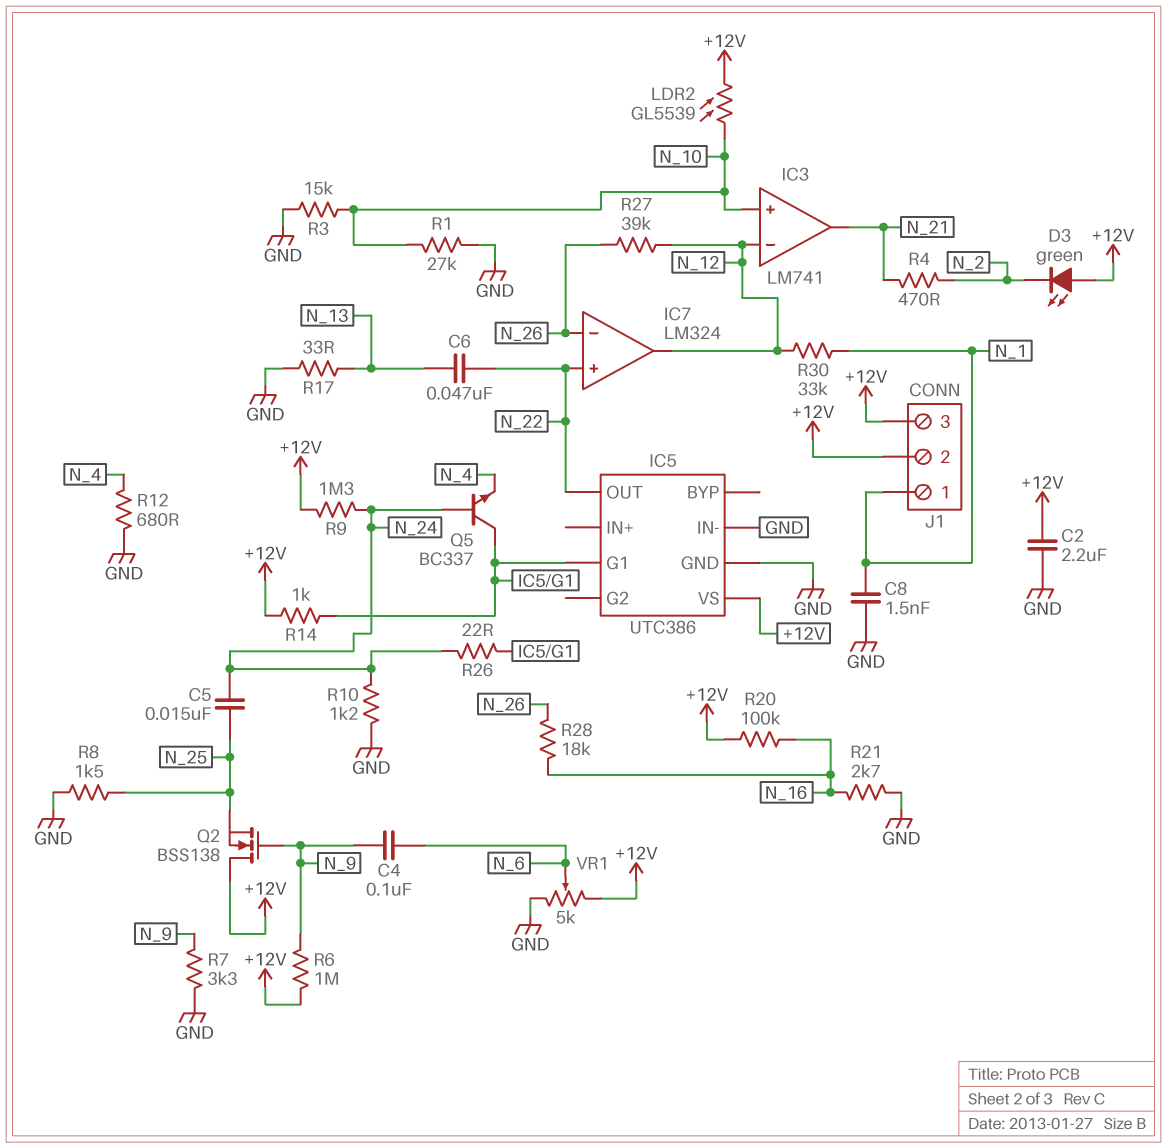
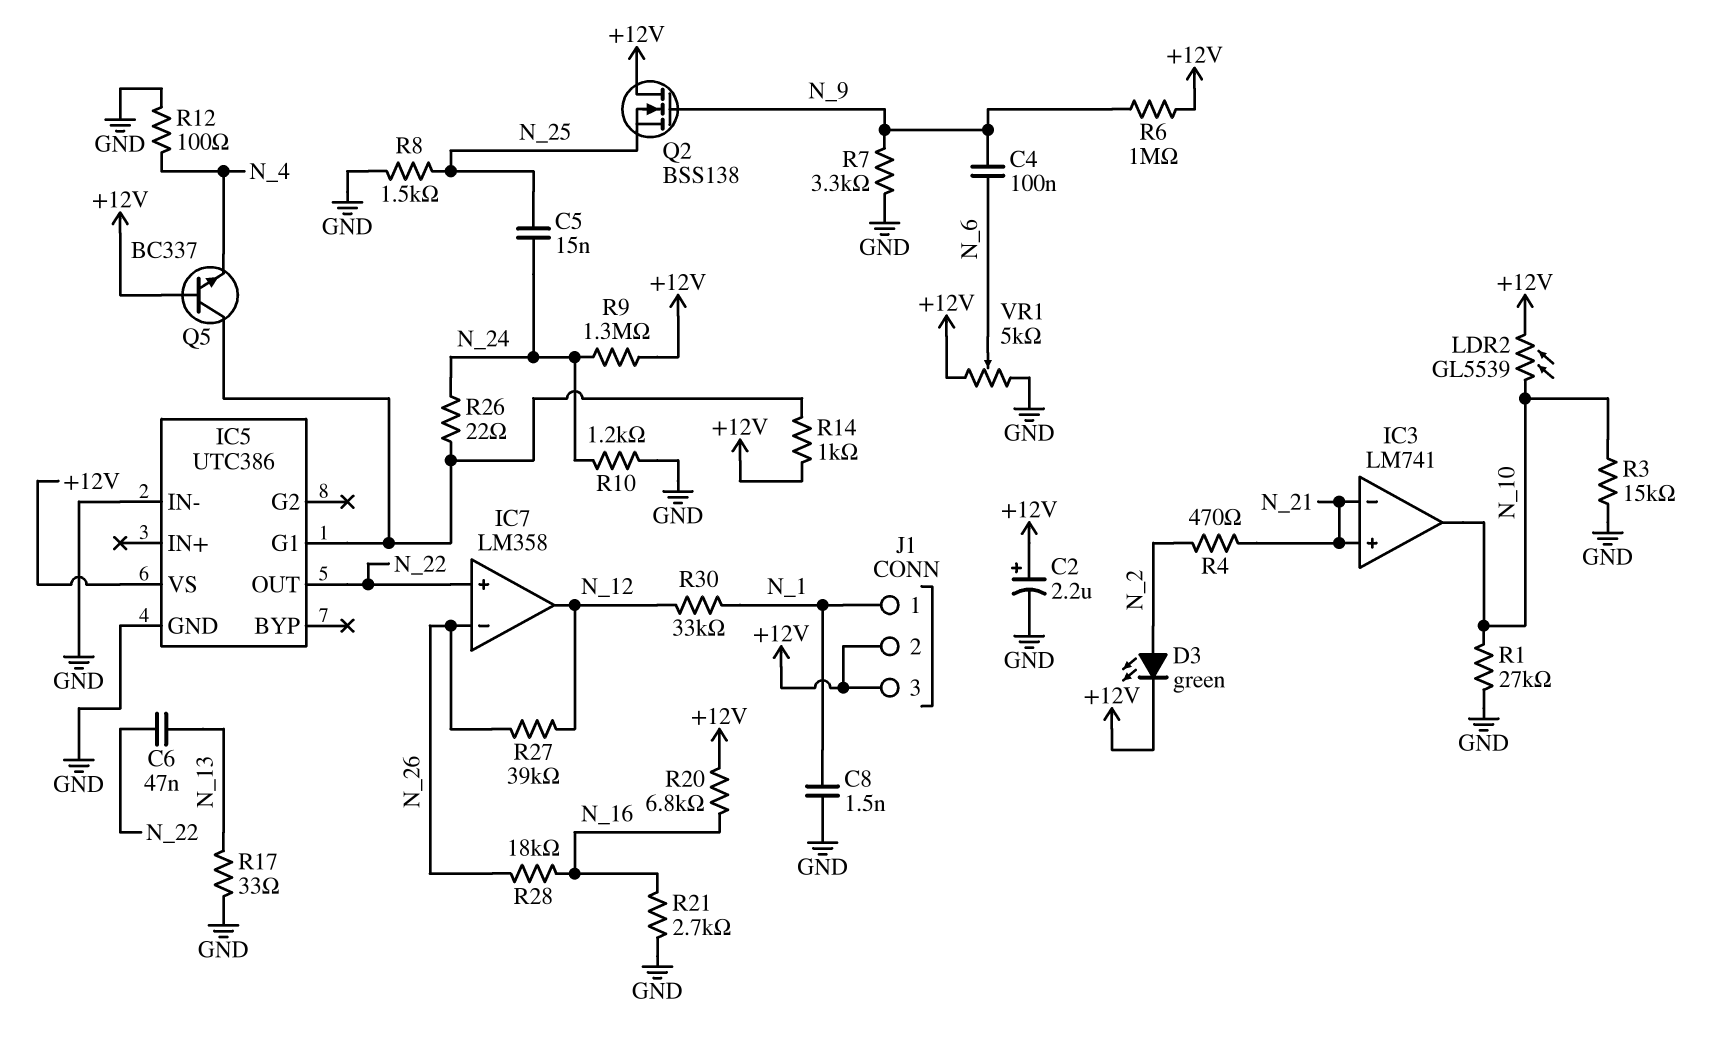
C2: 2.2uF (+12V, GND) -> 2.2uF (plus +12V, minus GND)
D3: LED green (A +12V, K N_2) -> LED green (A N_2, K +12V)
IC3 pin in+: N_10 -> N_21
IC3 pin in-: N_12 -> N_21
IC3 pin out: N_21 -> N_10
IC7: LM324 -> LM358
Q5: NPN BC337 (B N_24, C IC5/G1, E N_4) -> NPN BC337 (B +12V, C IC5/G1, E N_4)
R12: 680 (GND, N_4) -> 100 (GND, N_4)
R20: 100k (+12V, N_16) -> 6.8k (+12V, N_16)

